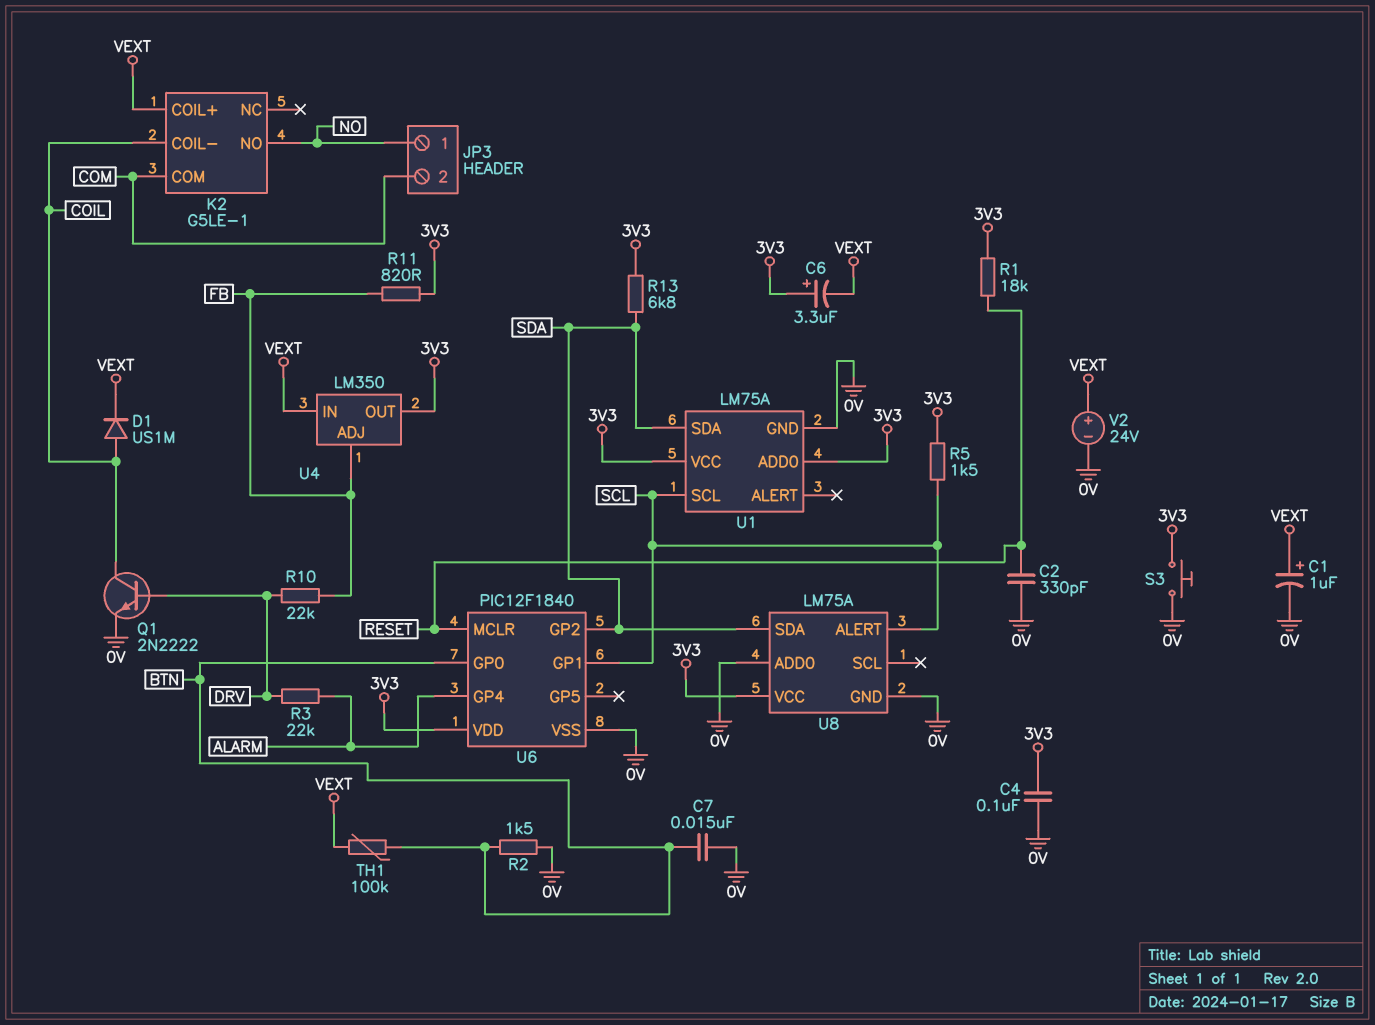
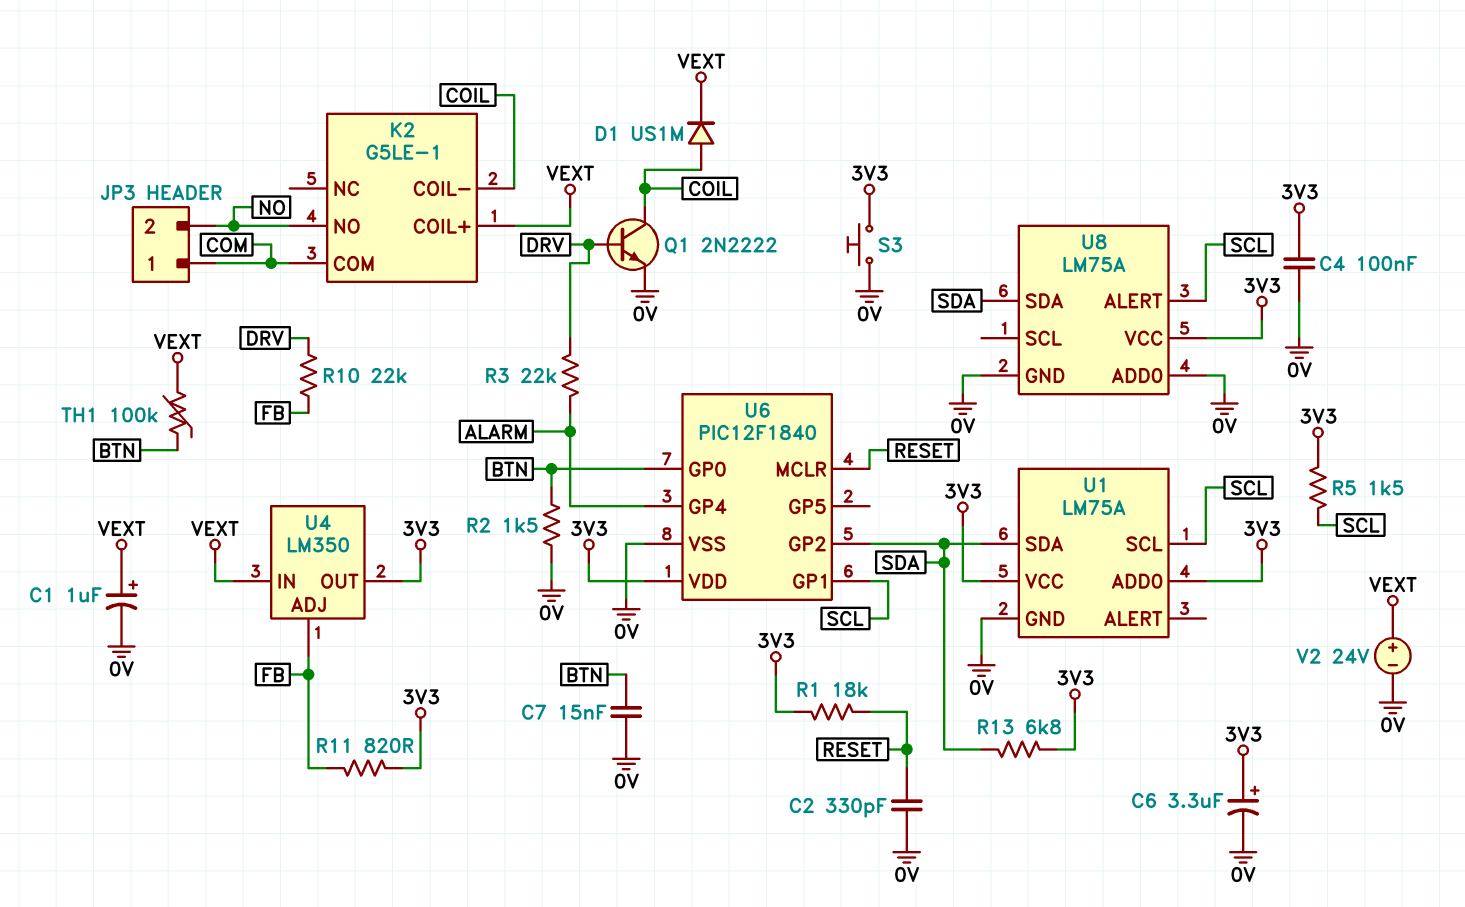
C6: 3.3uF (plus 3V3, minus VEXT) -> 3.3uF (plus 3V3, minus 0V)
JP3 pin 1: NO -> COM
JP3 pin 2: COM -> NO

